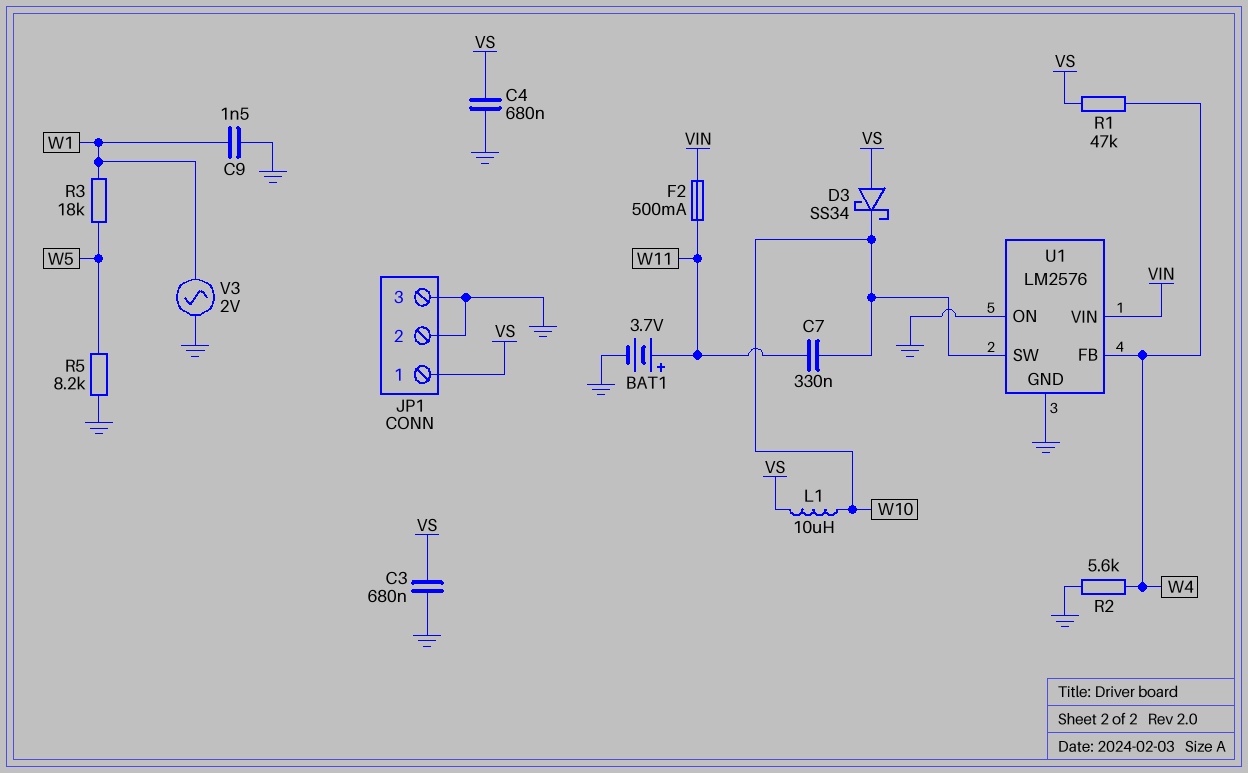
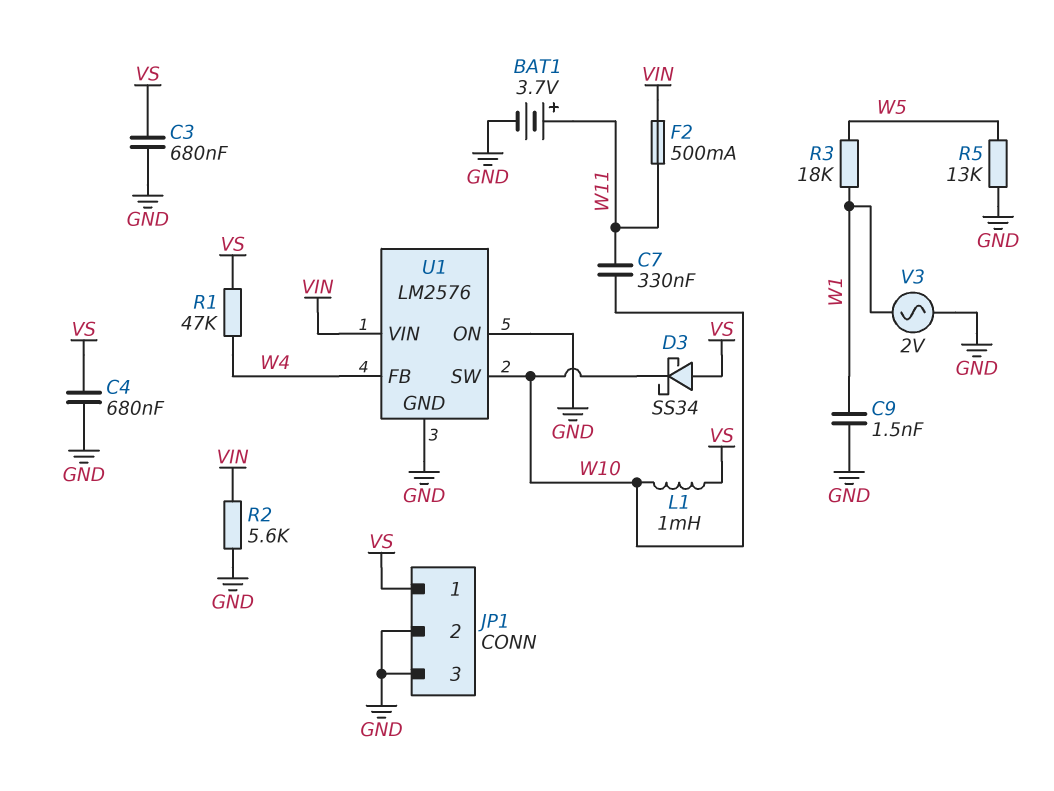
L1: 10uH (VS, W10) -> 1mH (VS, W10)
R2: 5.6k (GND, W4) -> 5.6k (GND, VIN)
R5: 8.2k (GND, W5) -> 13k (GND, W5)

